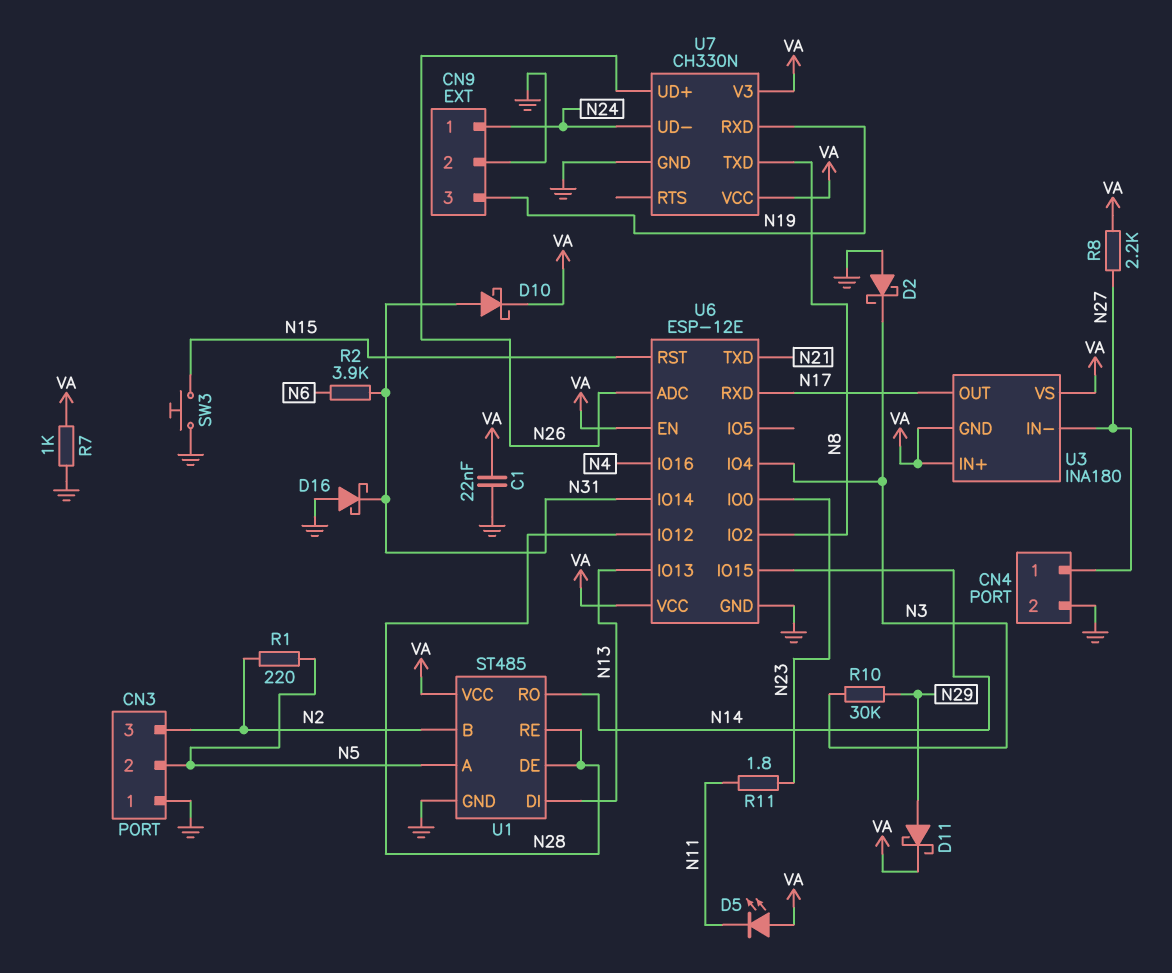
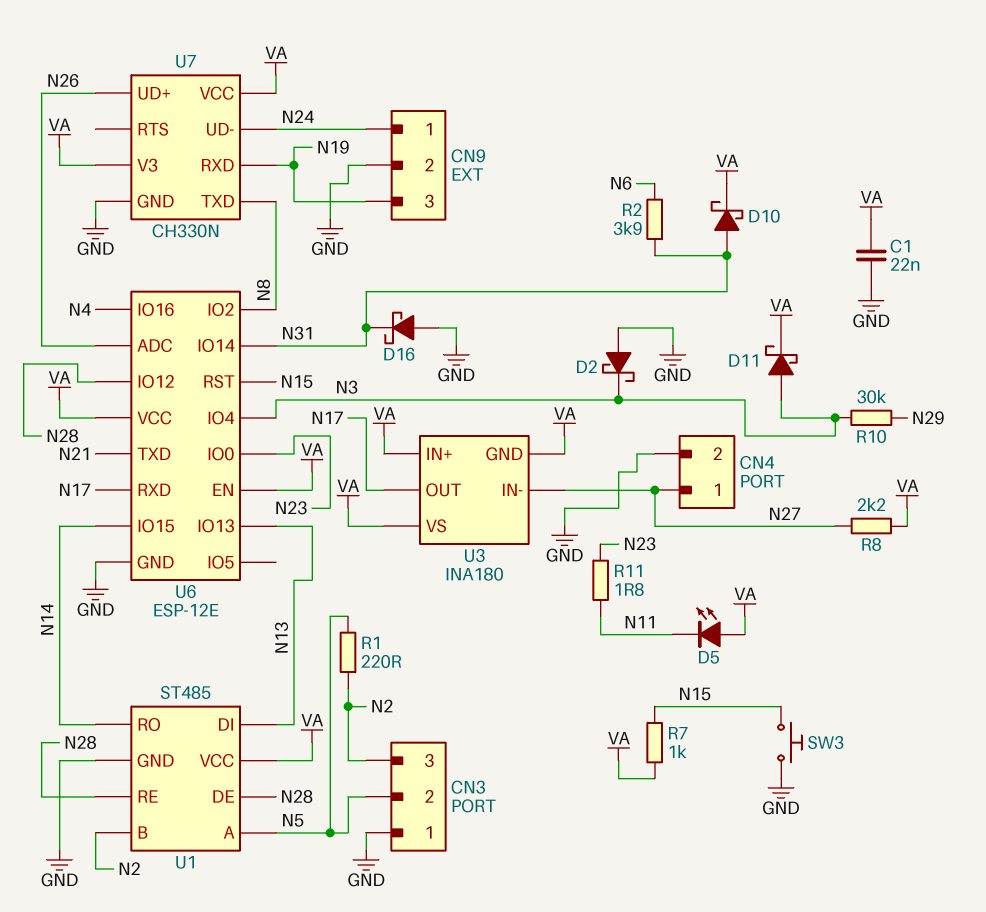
D11: schottky (A N29, K VA) -> schottky (A N3, K VA)
R7: 1k (GND, VA) -> 1k (N15, VA)

